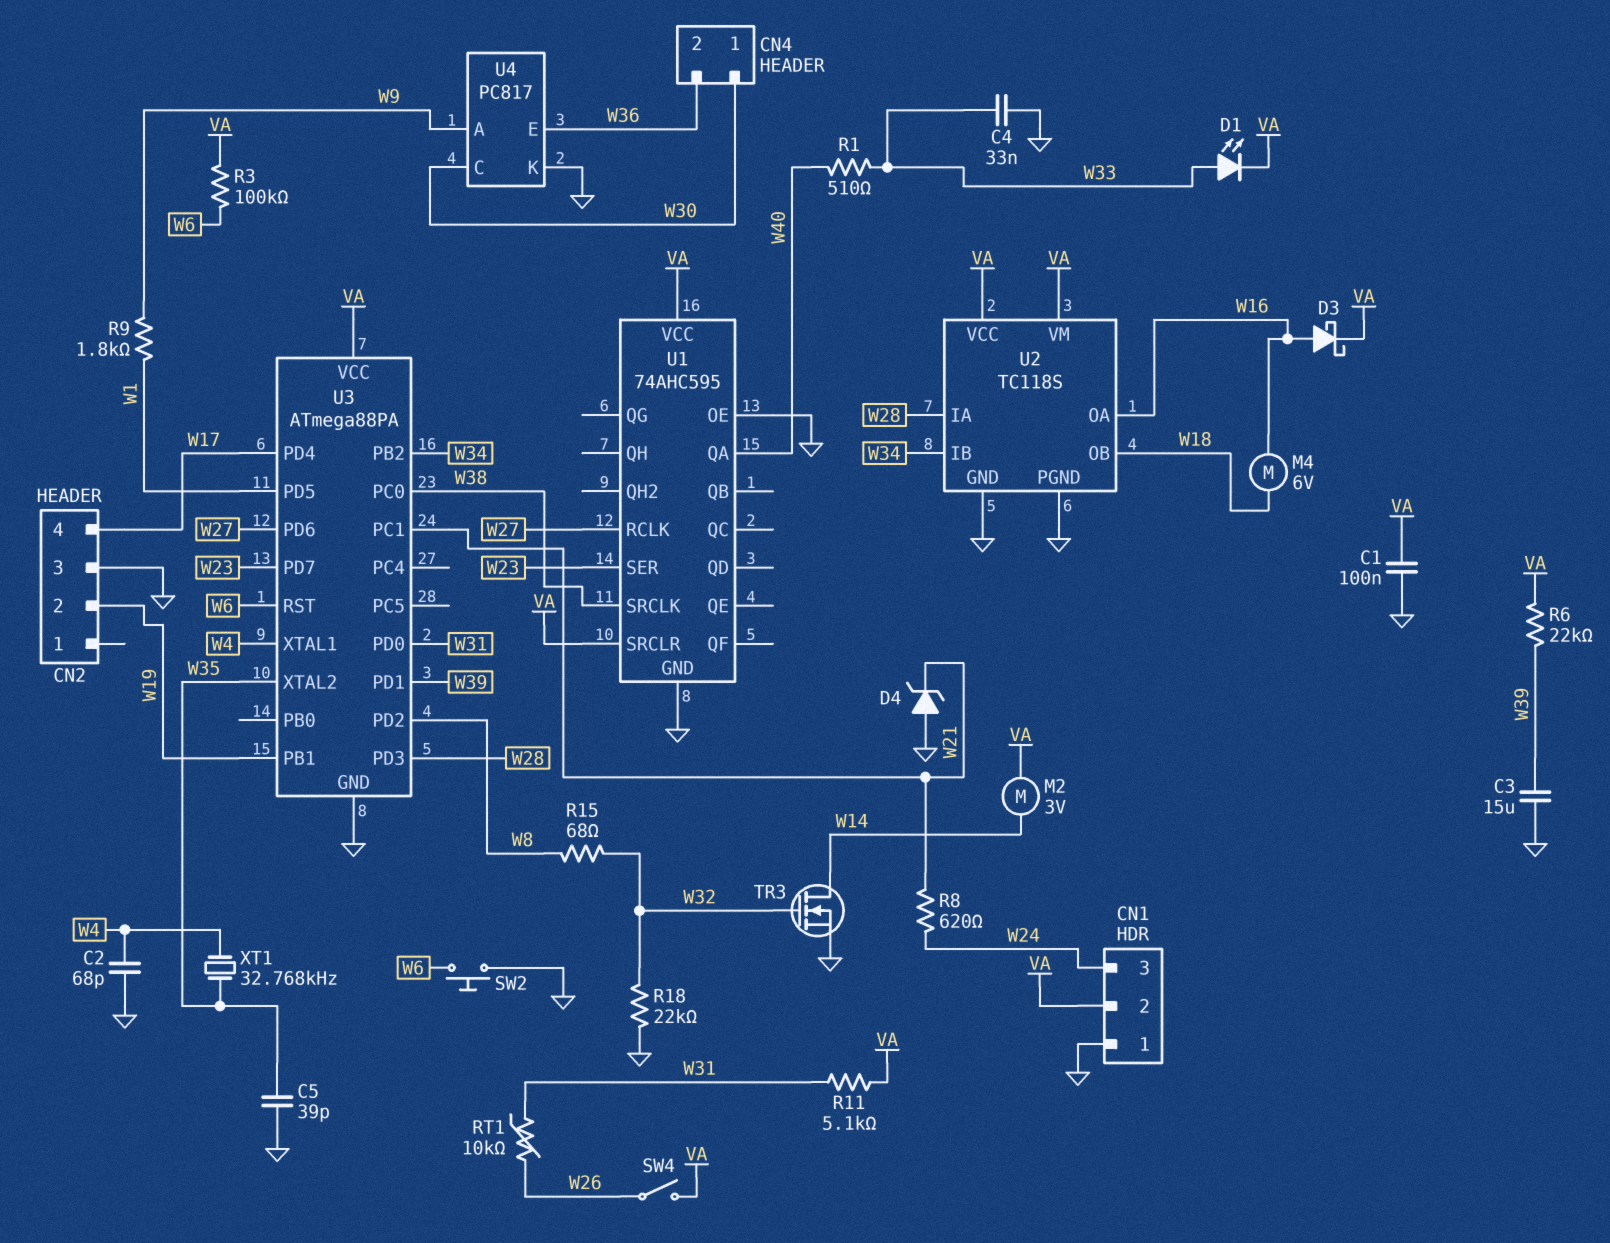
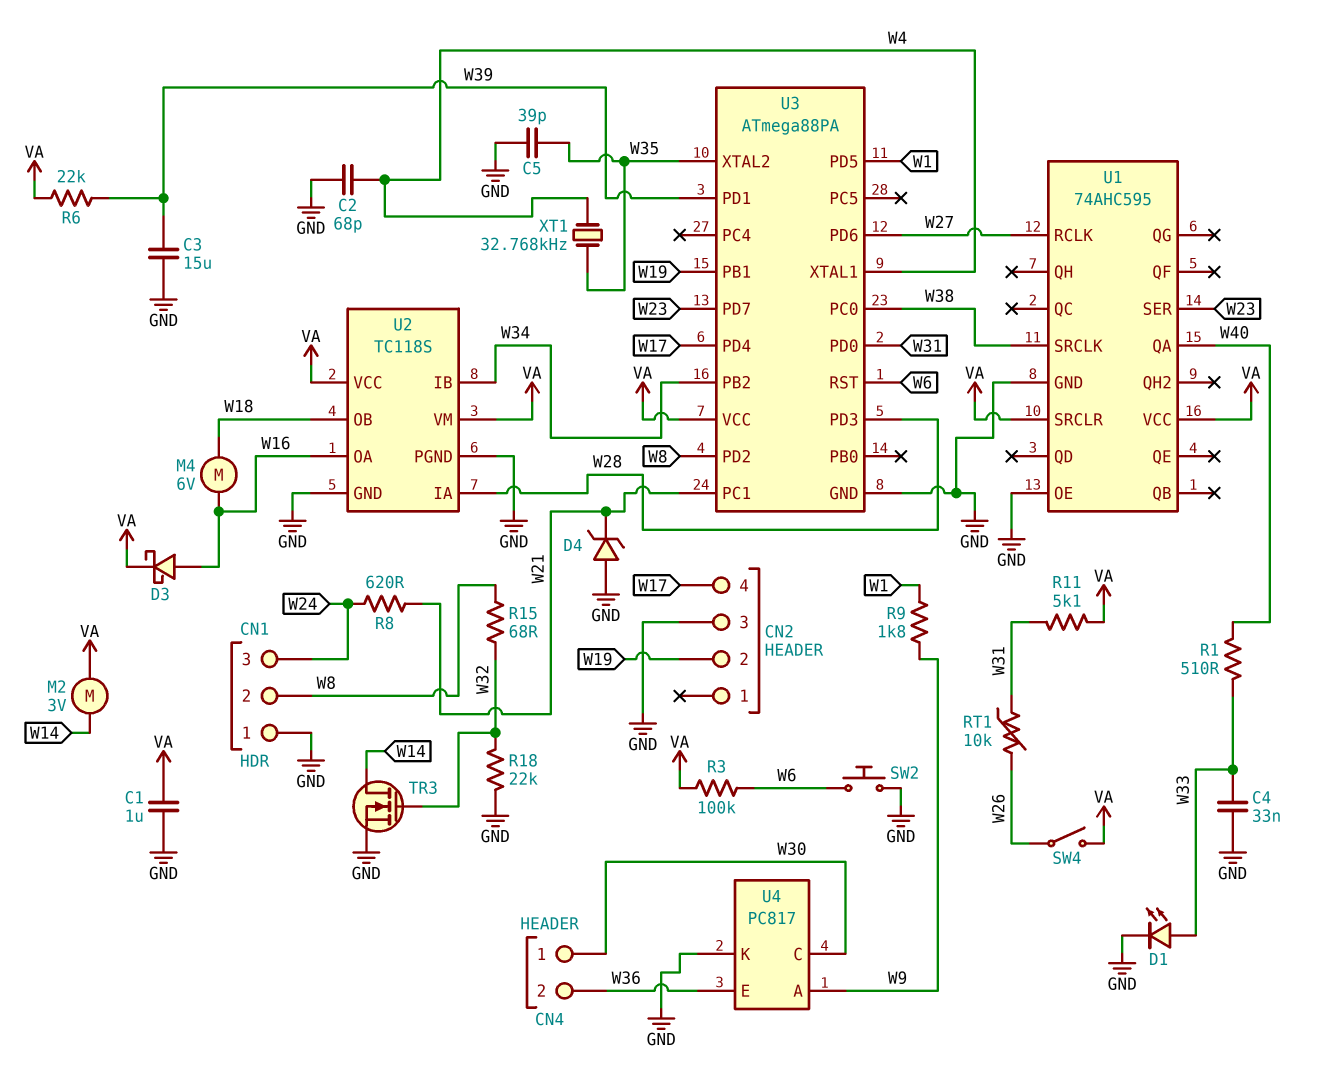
C1: 100nF (GND, VA) -> 1uF (GND, VA)
CN1 pin 2: VA -> W8
D1: LED (A W33, K VA) -> LED (A W33, K GND)

